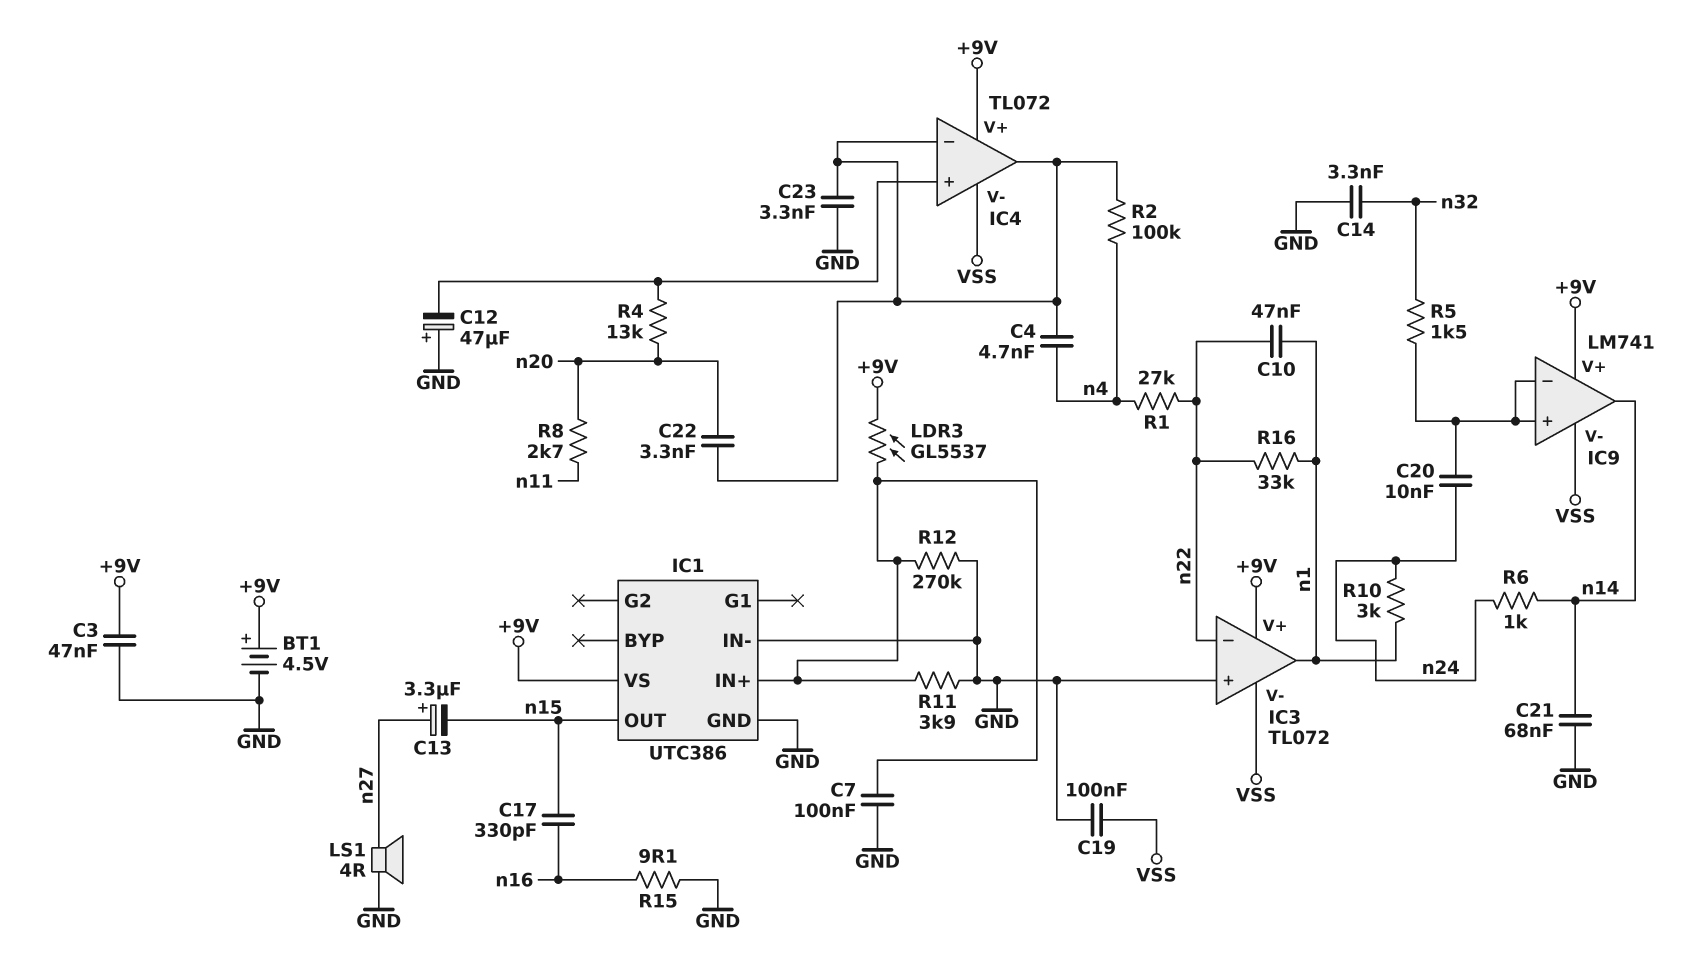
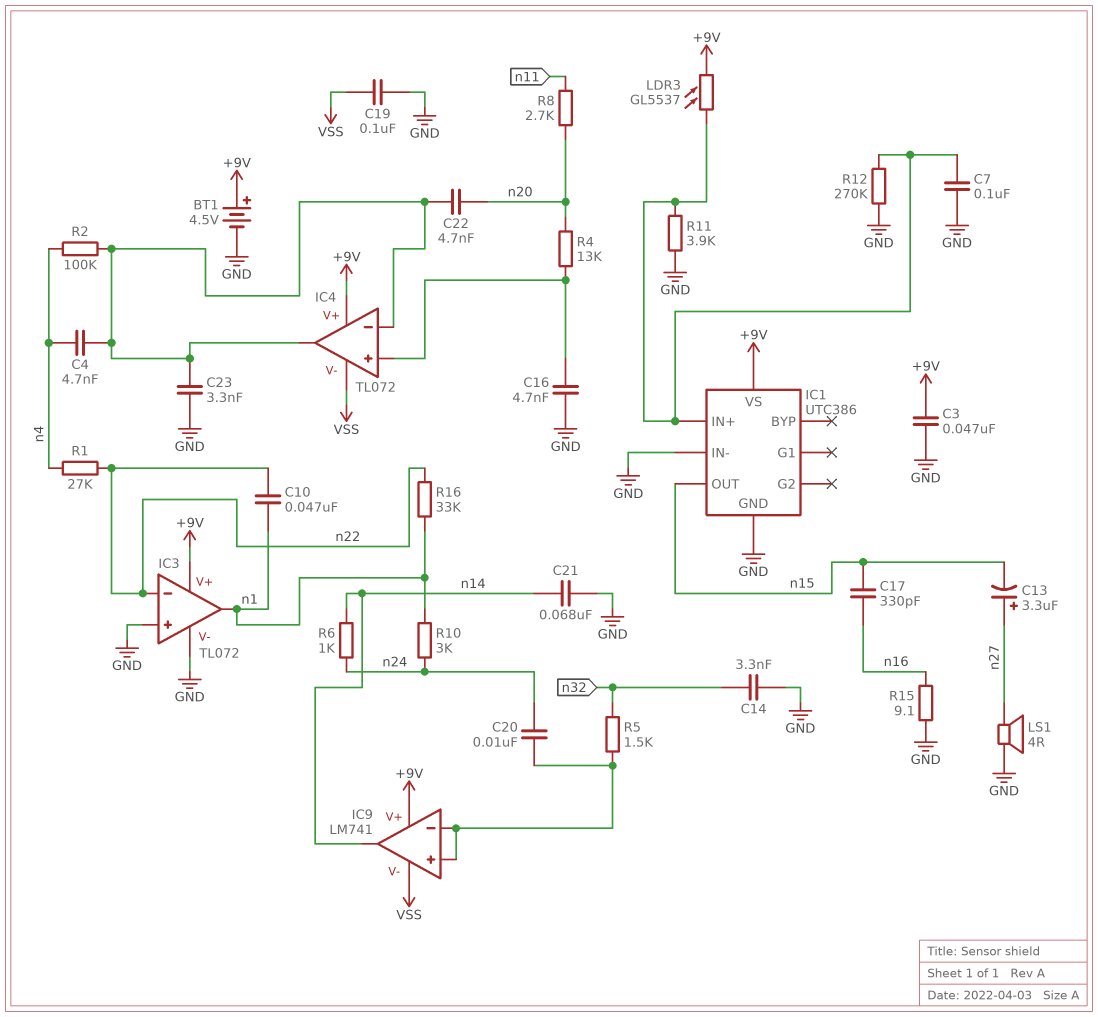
C12: 47uF (plus GND, minus IC4/in+) -> none
C16: none -> 4.7nF (GND, IC4/in+)
C22: 3.3nF (IC4/in-, n20) -> 4.7nF (IC4/in-, n20)
IC3 pin V-: VSS -> GND

